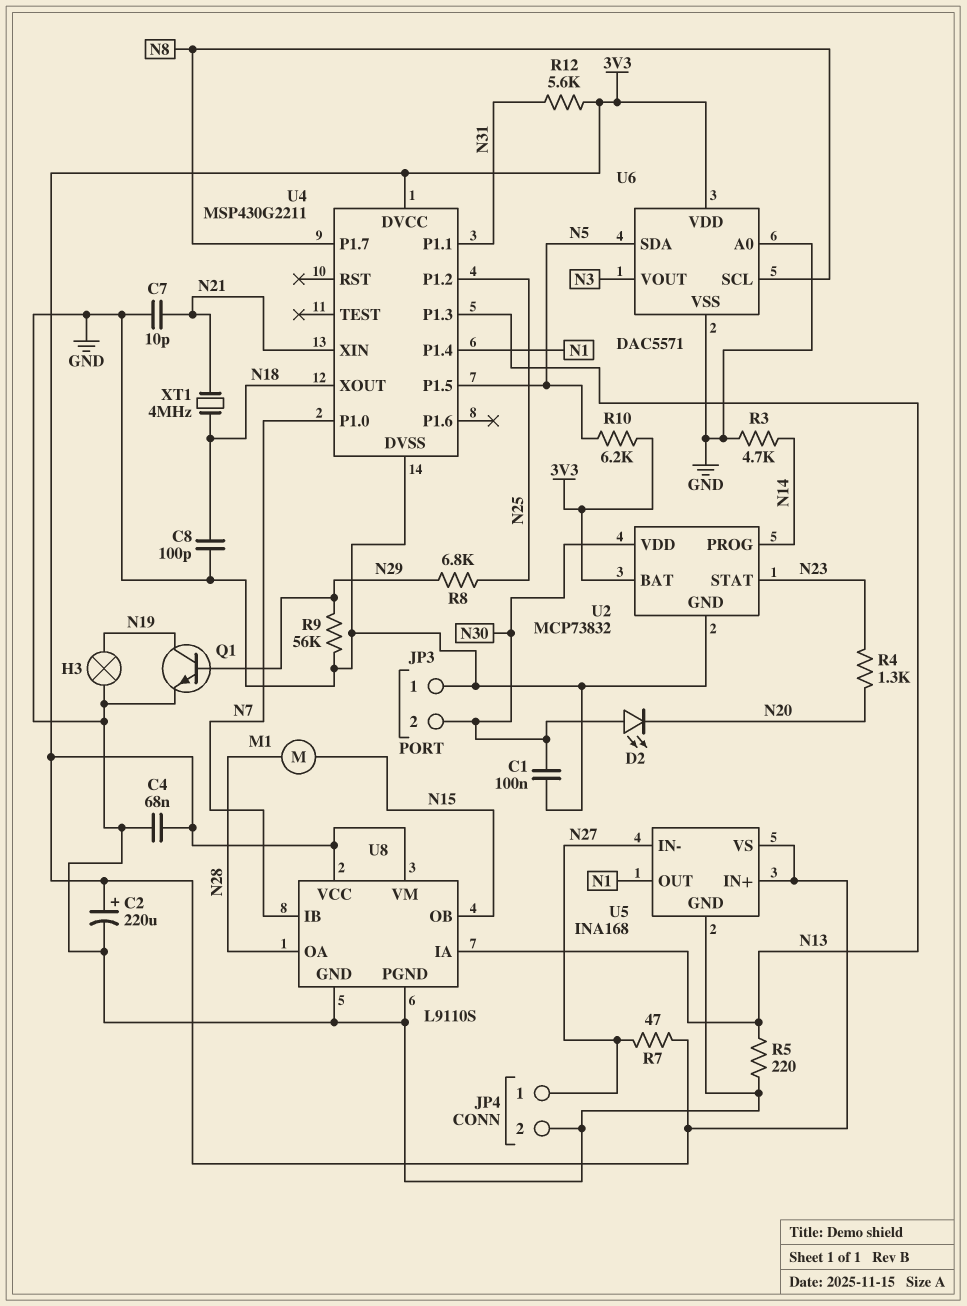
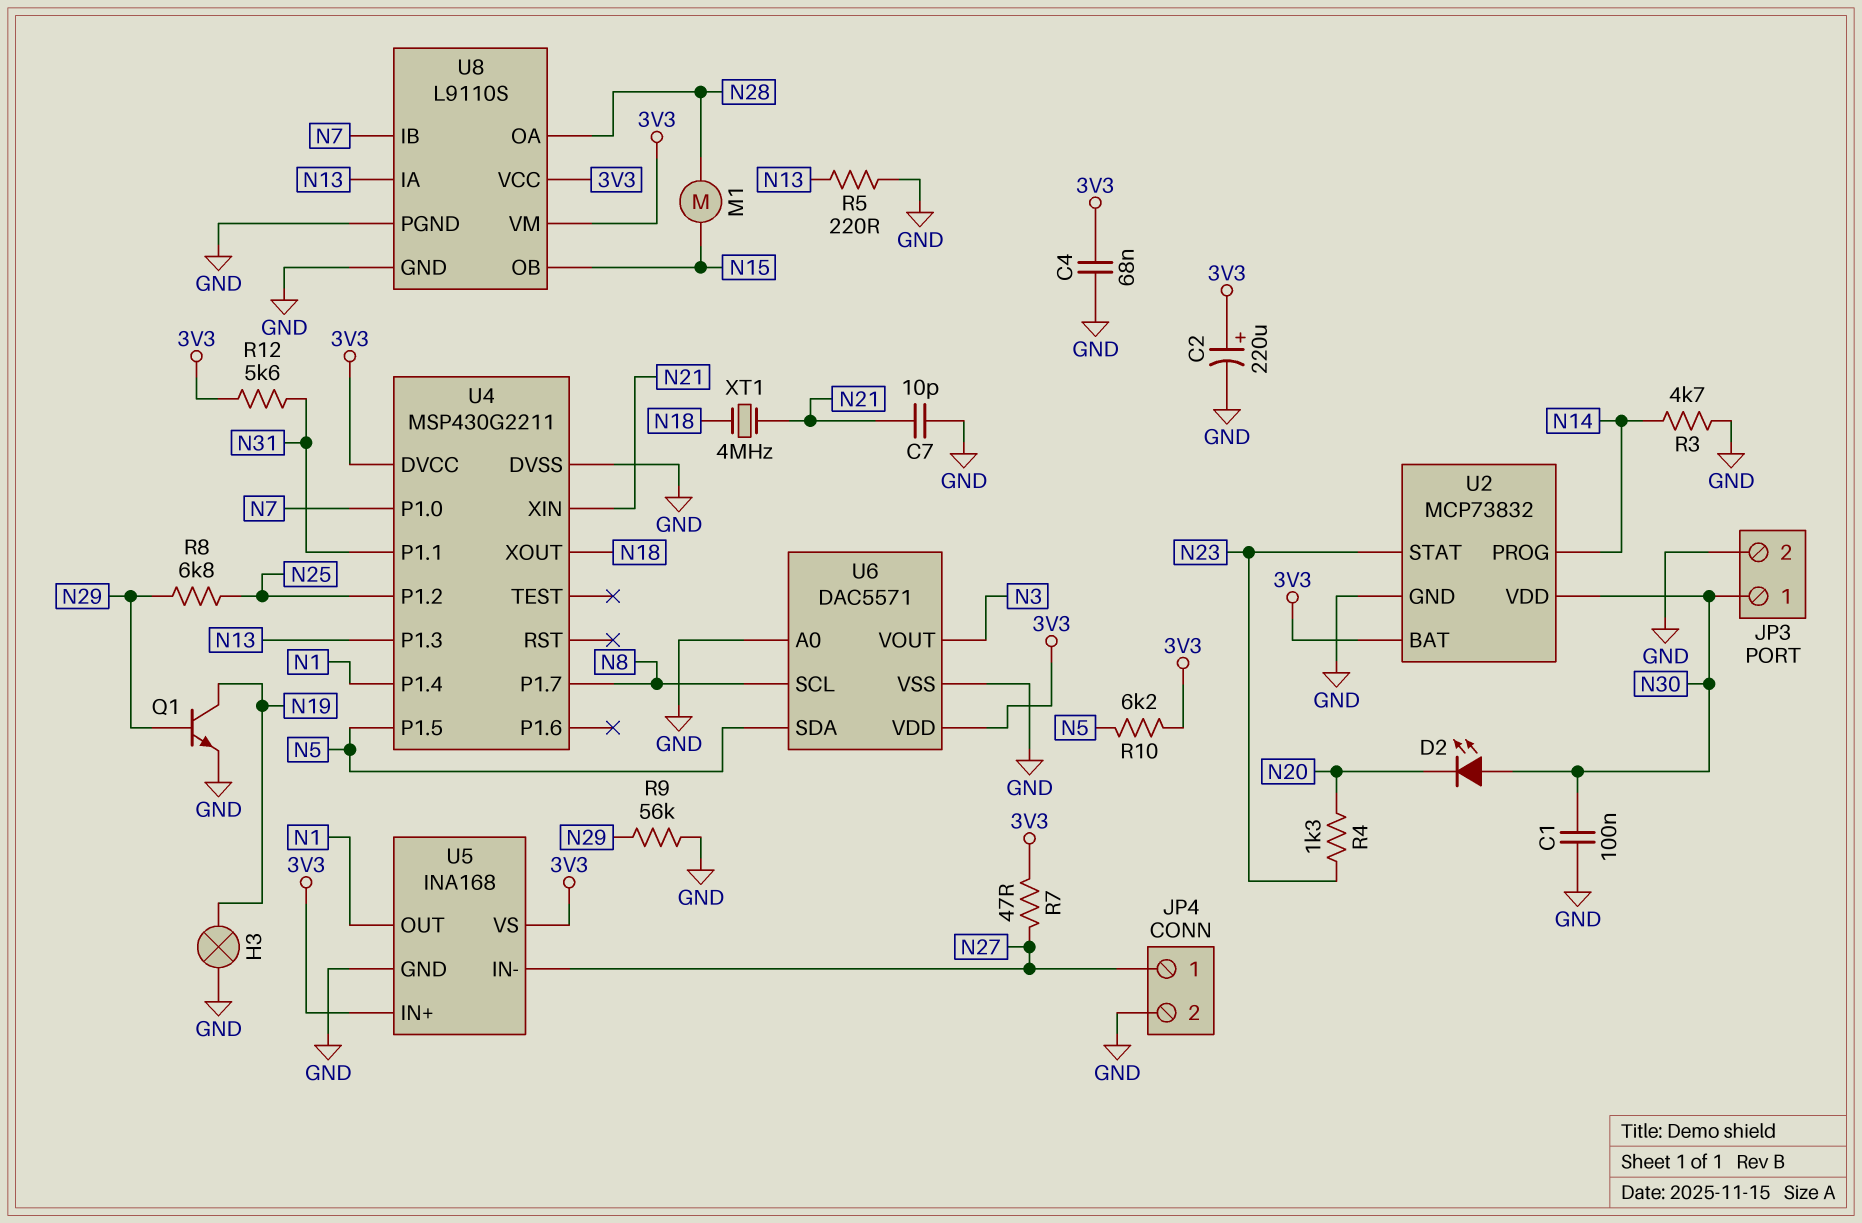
C8: 100pF (GND, N18) -> none
JP3 pin 1: GND -> N30
JP3 pin 2: N30 -> GND

